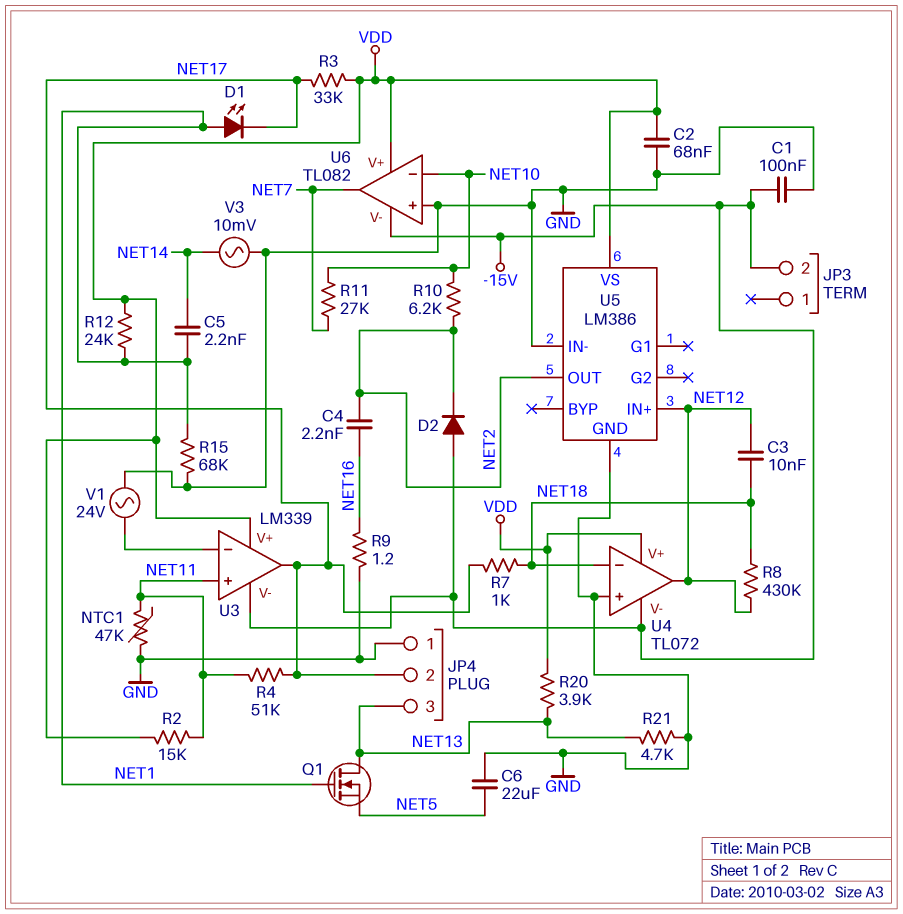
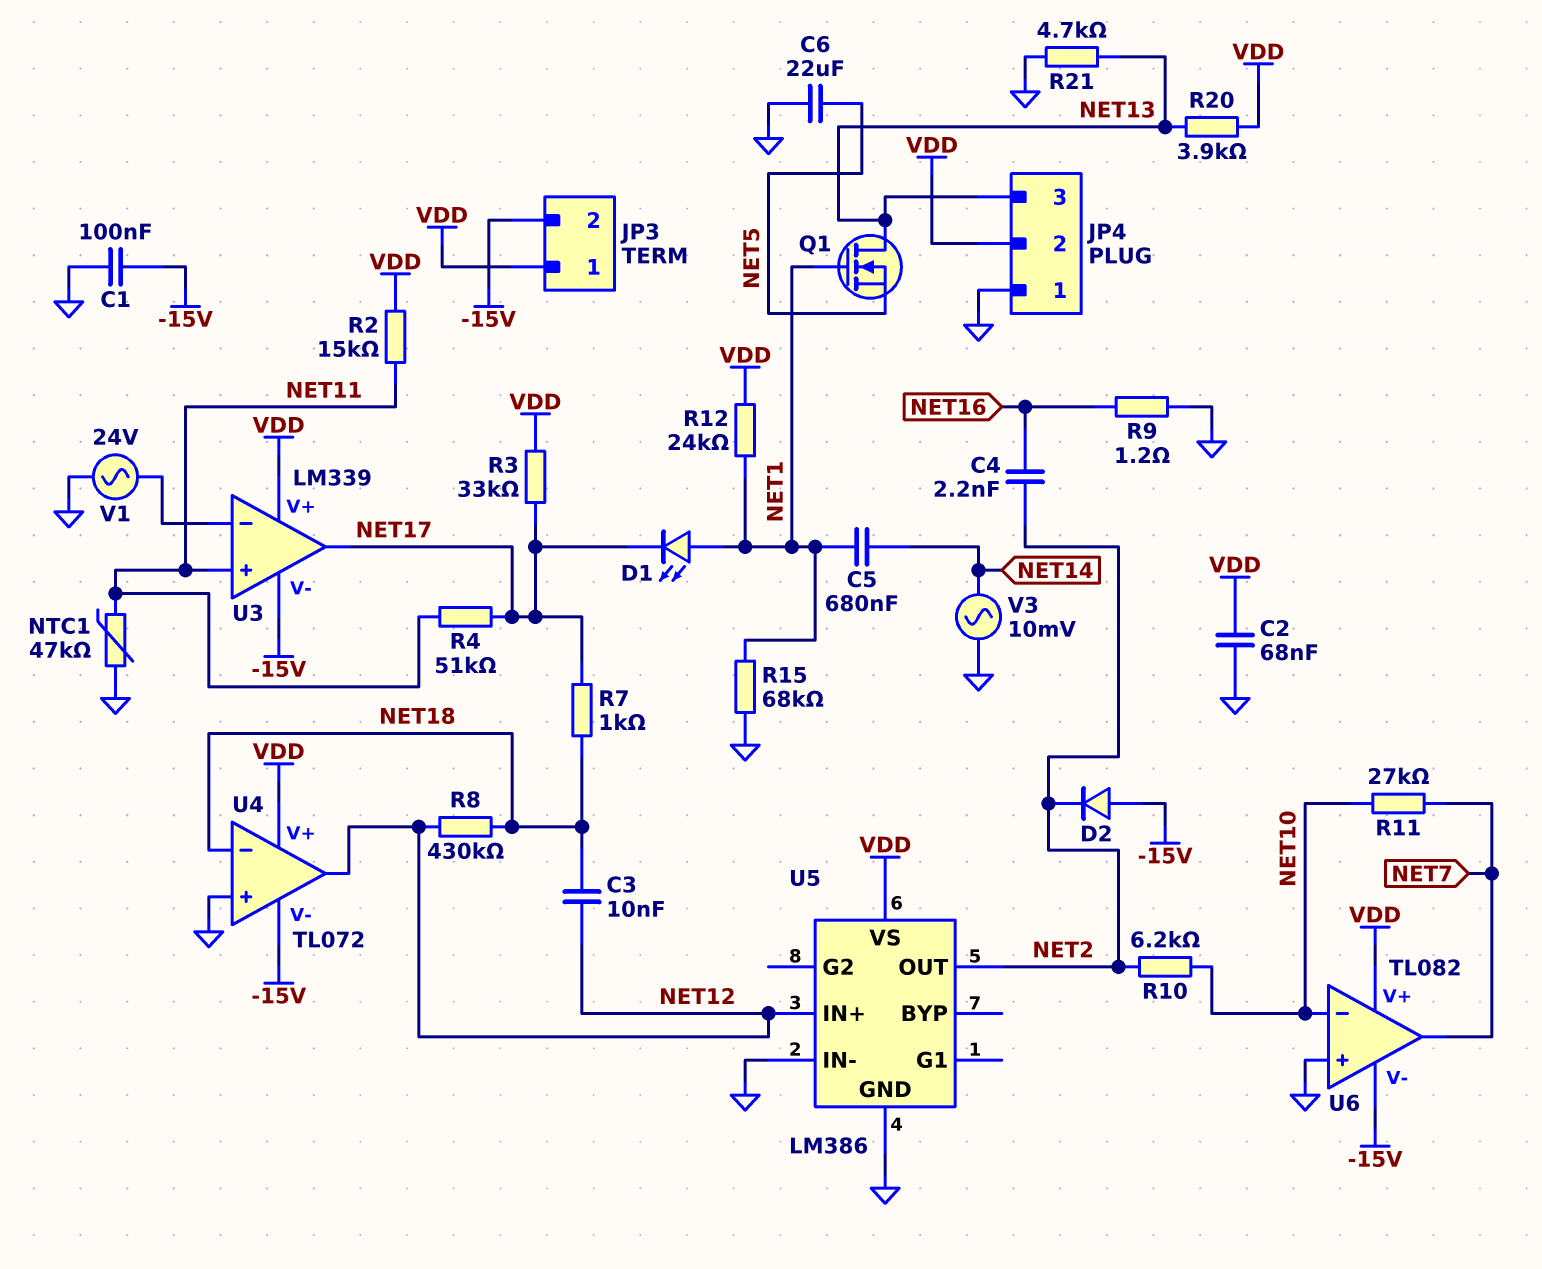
C5: 2.2nF (NET1, NET14) -> 680nF (NET1, NET14)
JP3 pin 1: none -> VDD
JP4 pin 2: NET17 -> VDD

